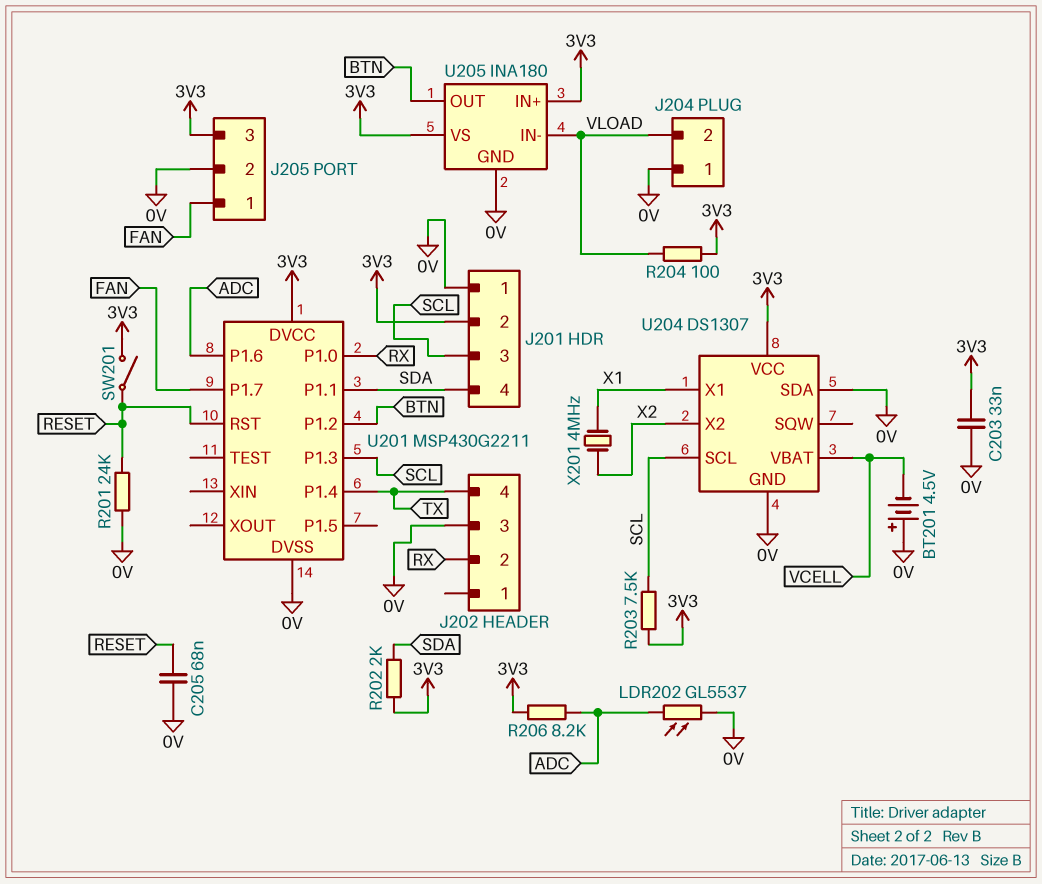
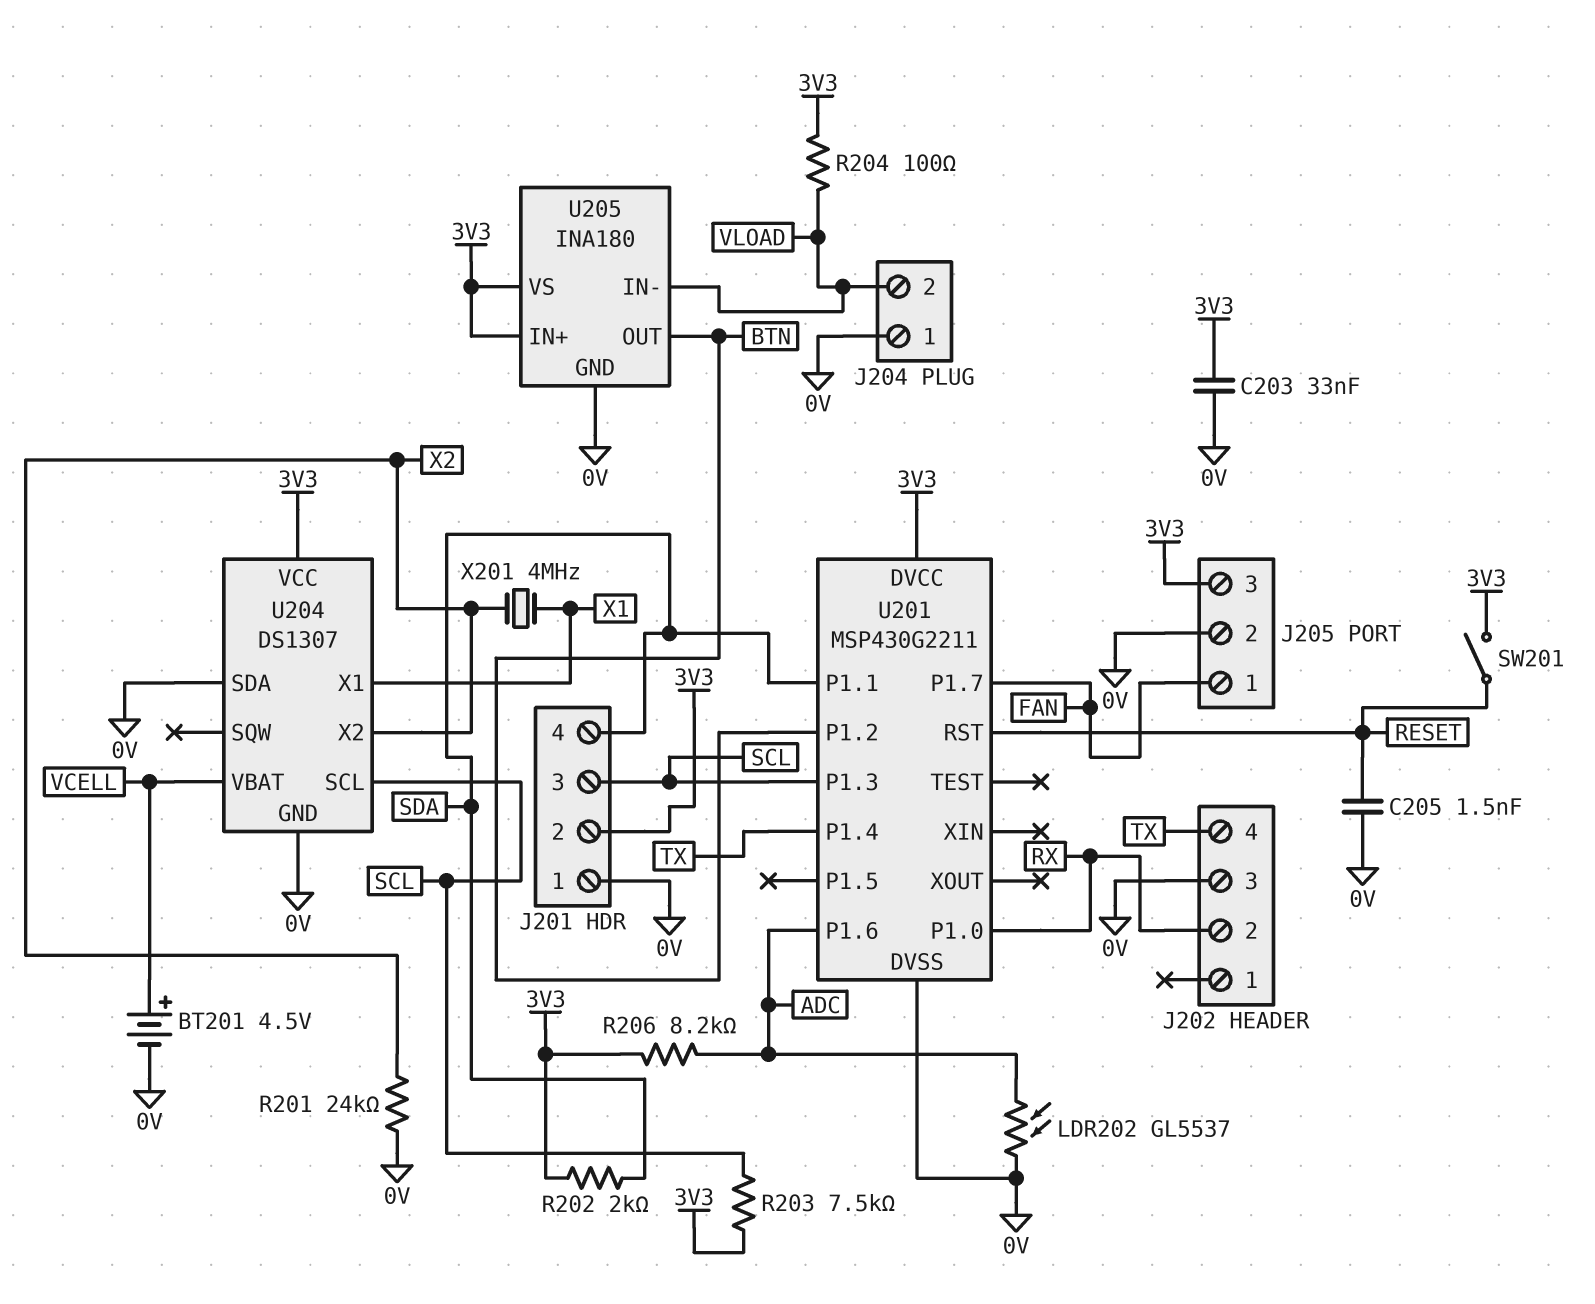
BT201: 4.5V (plus 0V, minus VCELL) -> 4.5V (plus VCELL, minus 0V)
C205: 68nF (0V, RESET) -> 1.5nF (0V, RESET)
R201: 24k (0V, RESET) -> 24k (0V, X2)

